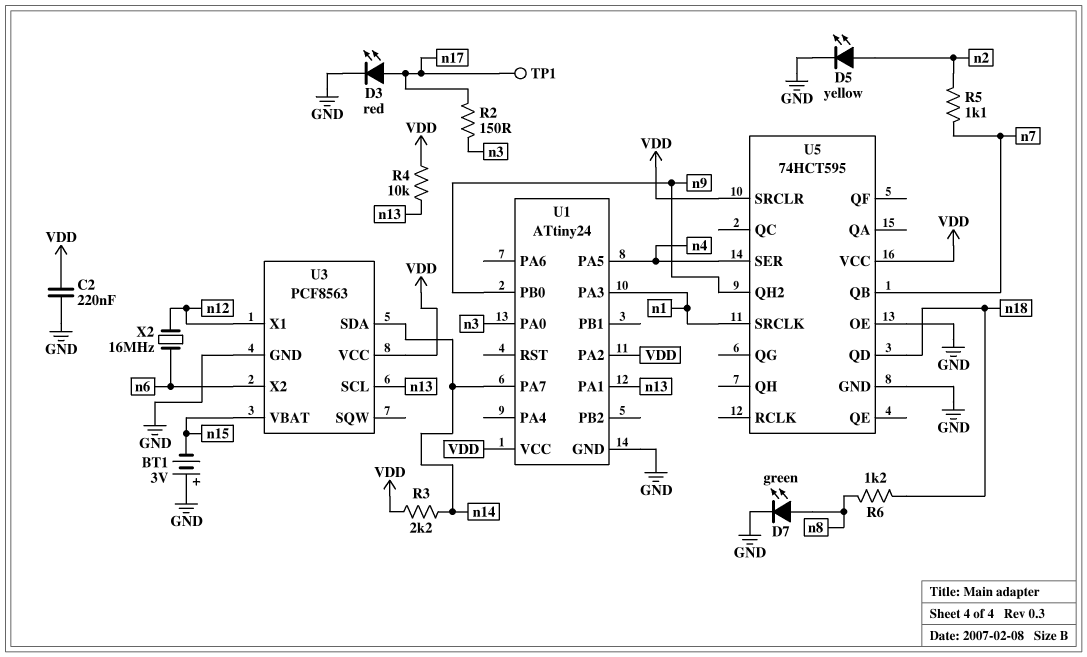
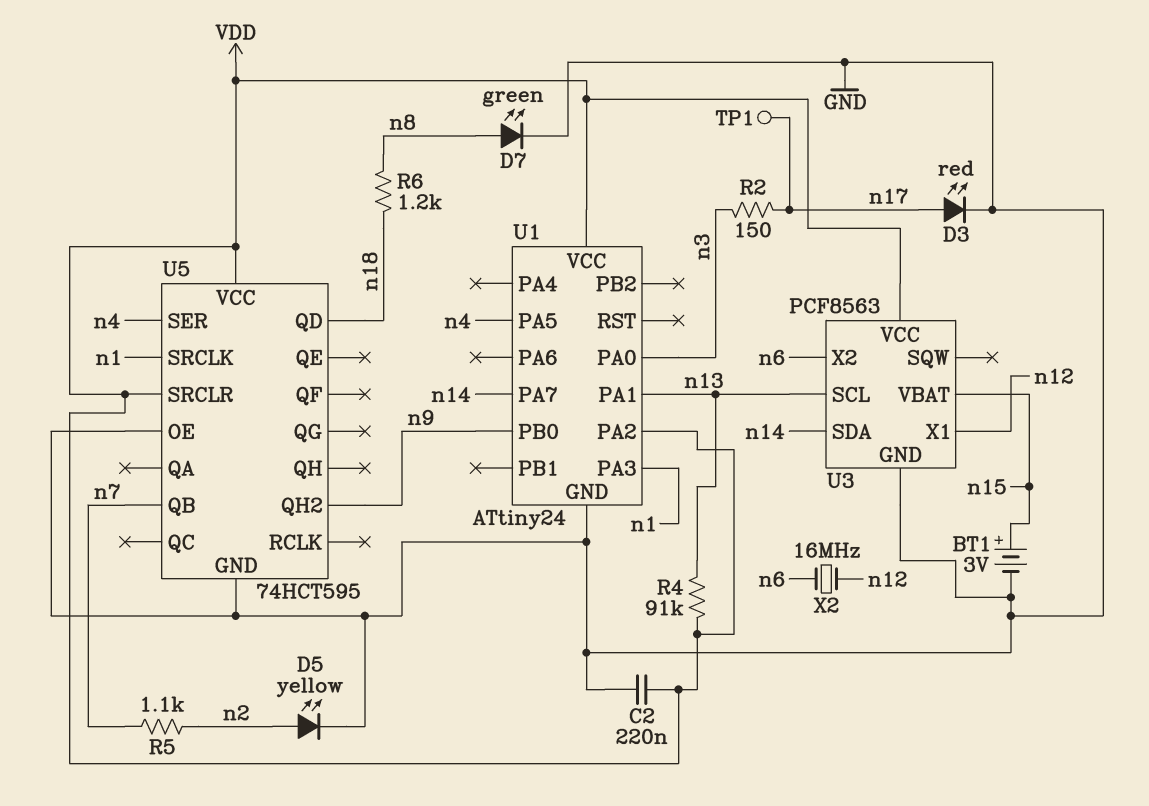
BT1: 3V (plus GND, minus n15) -> 3V (plus n15, minus GND)
R3: 2.2k (VDD, n14) -> none
R4: 10k (VDD, n13) -> 91k (VDD, n13)

